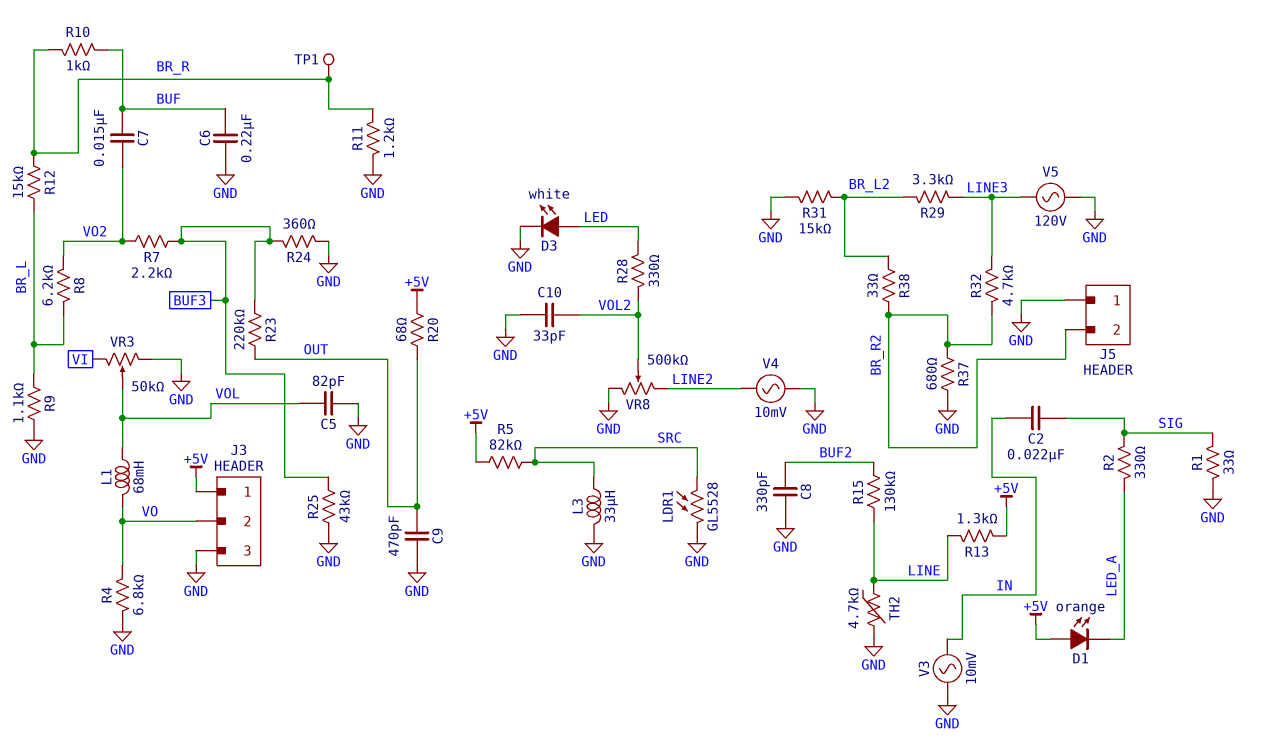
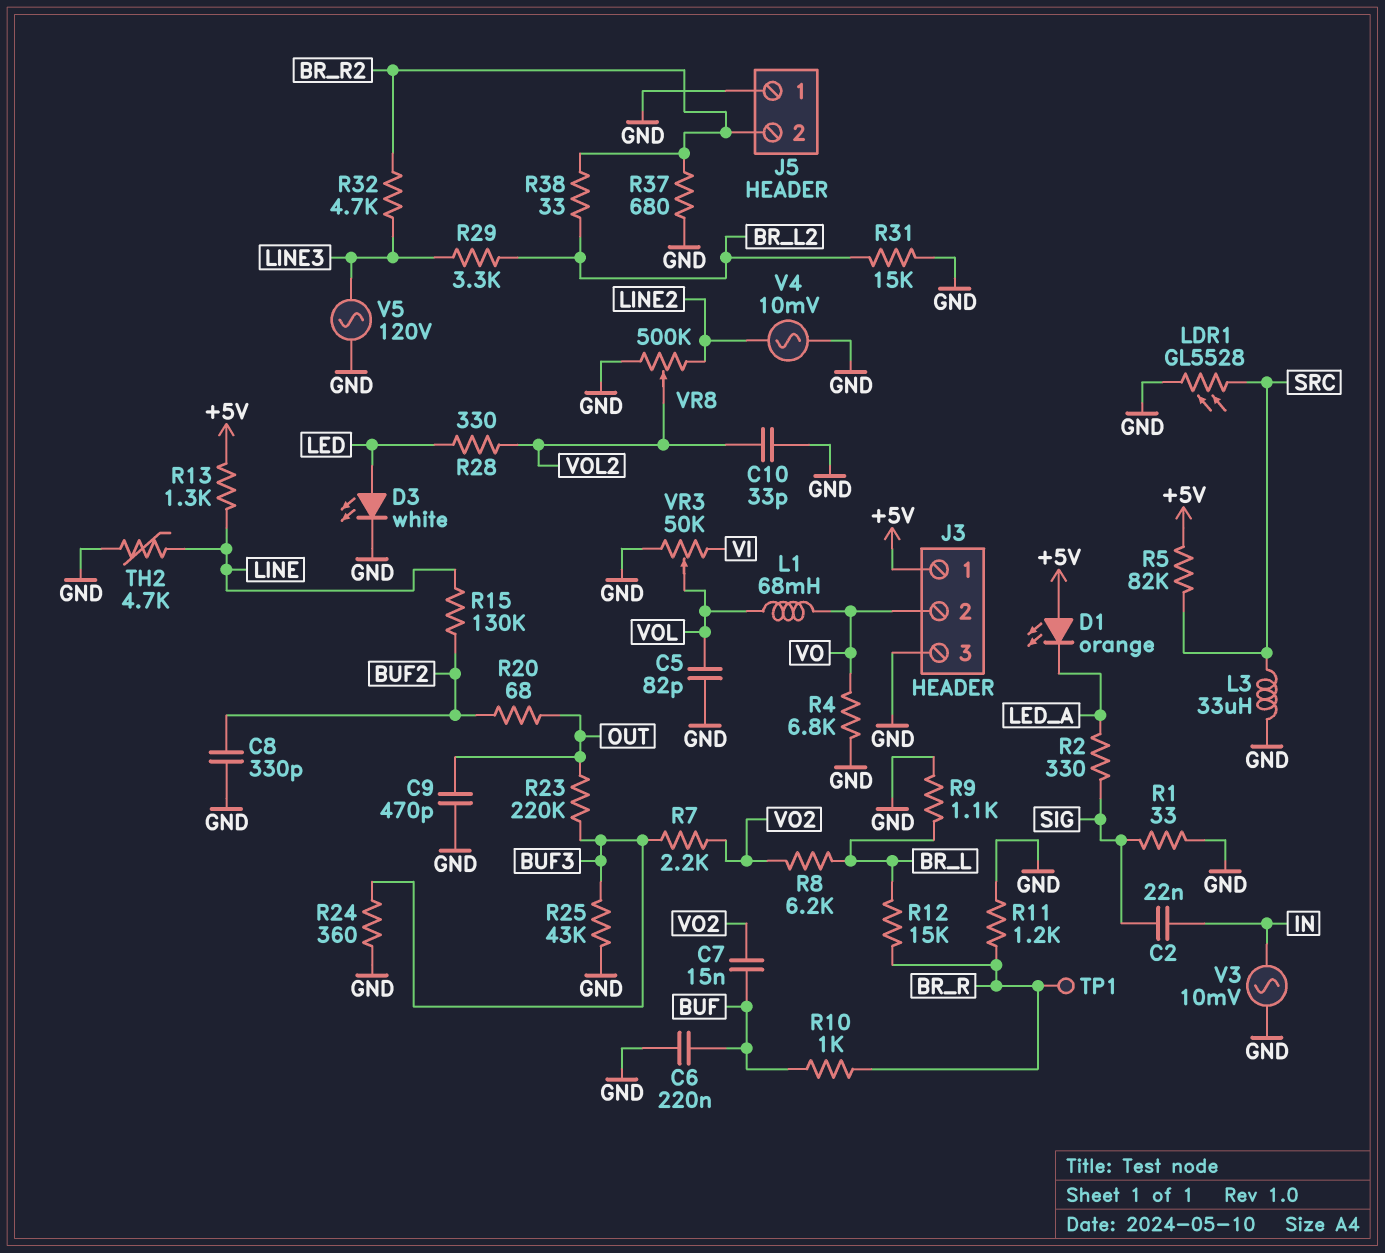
R20: 68 (+5V, OUT) -> 68 (BUF2, OUT)

